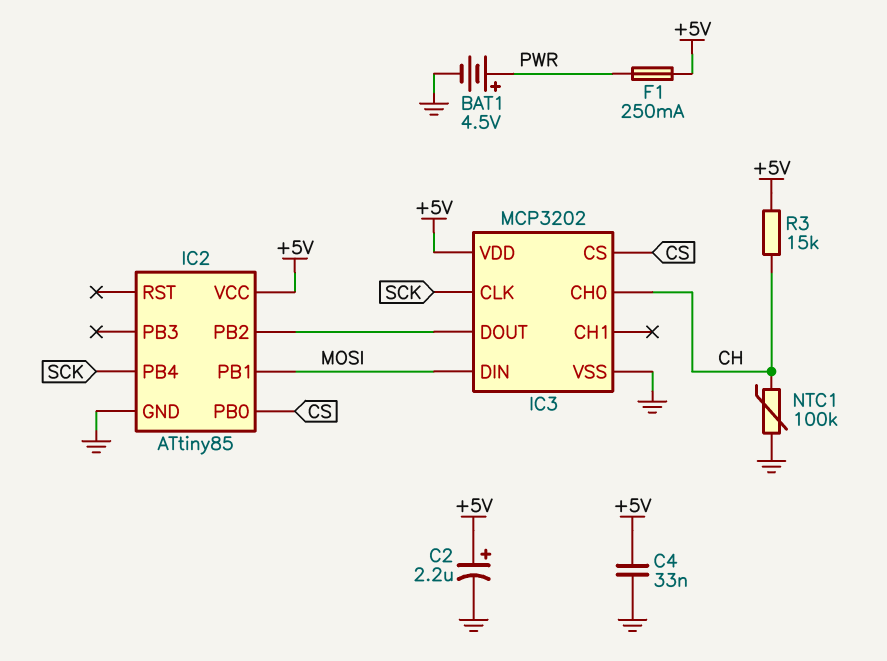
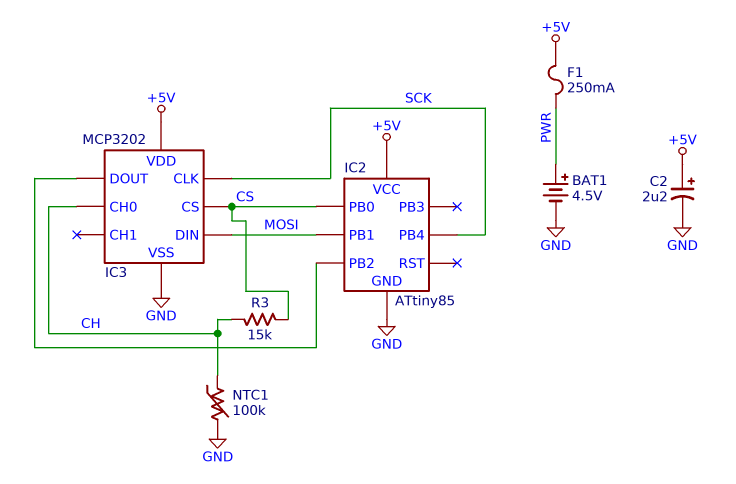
C4: 33nF (+5V, GND) -> none
R3: 15k (+5V, CH) -> 15k (CH, CS)

